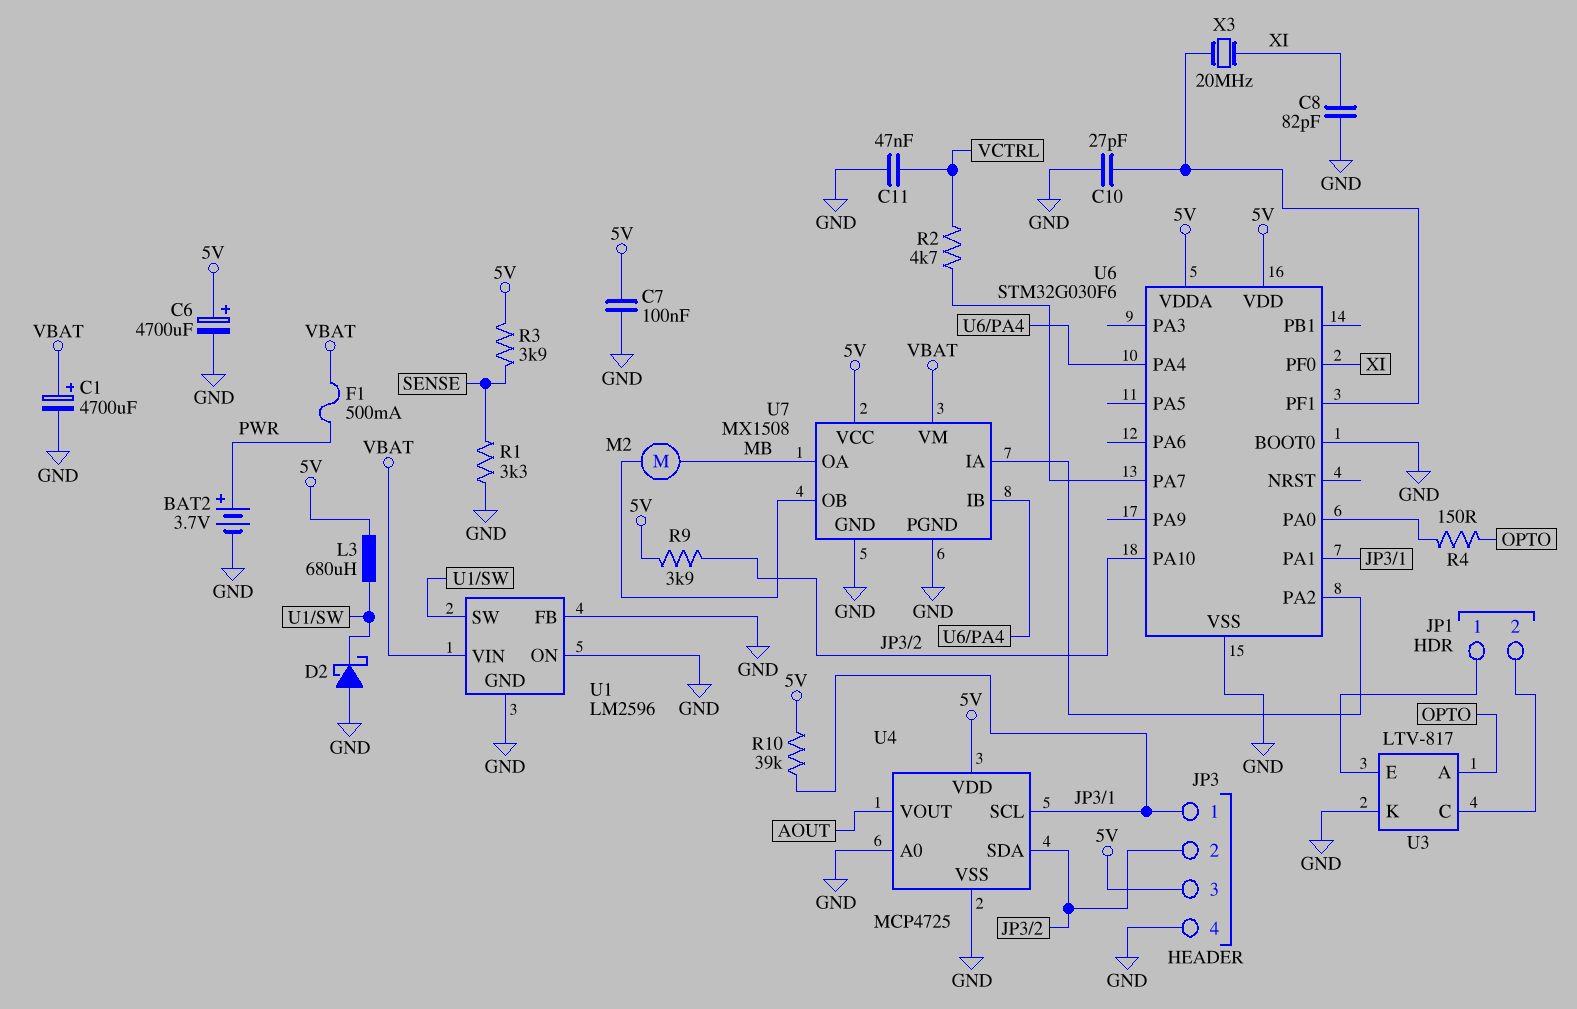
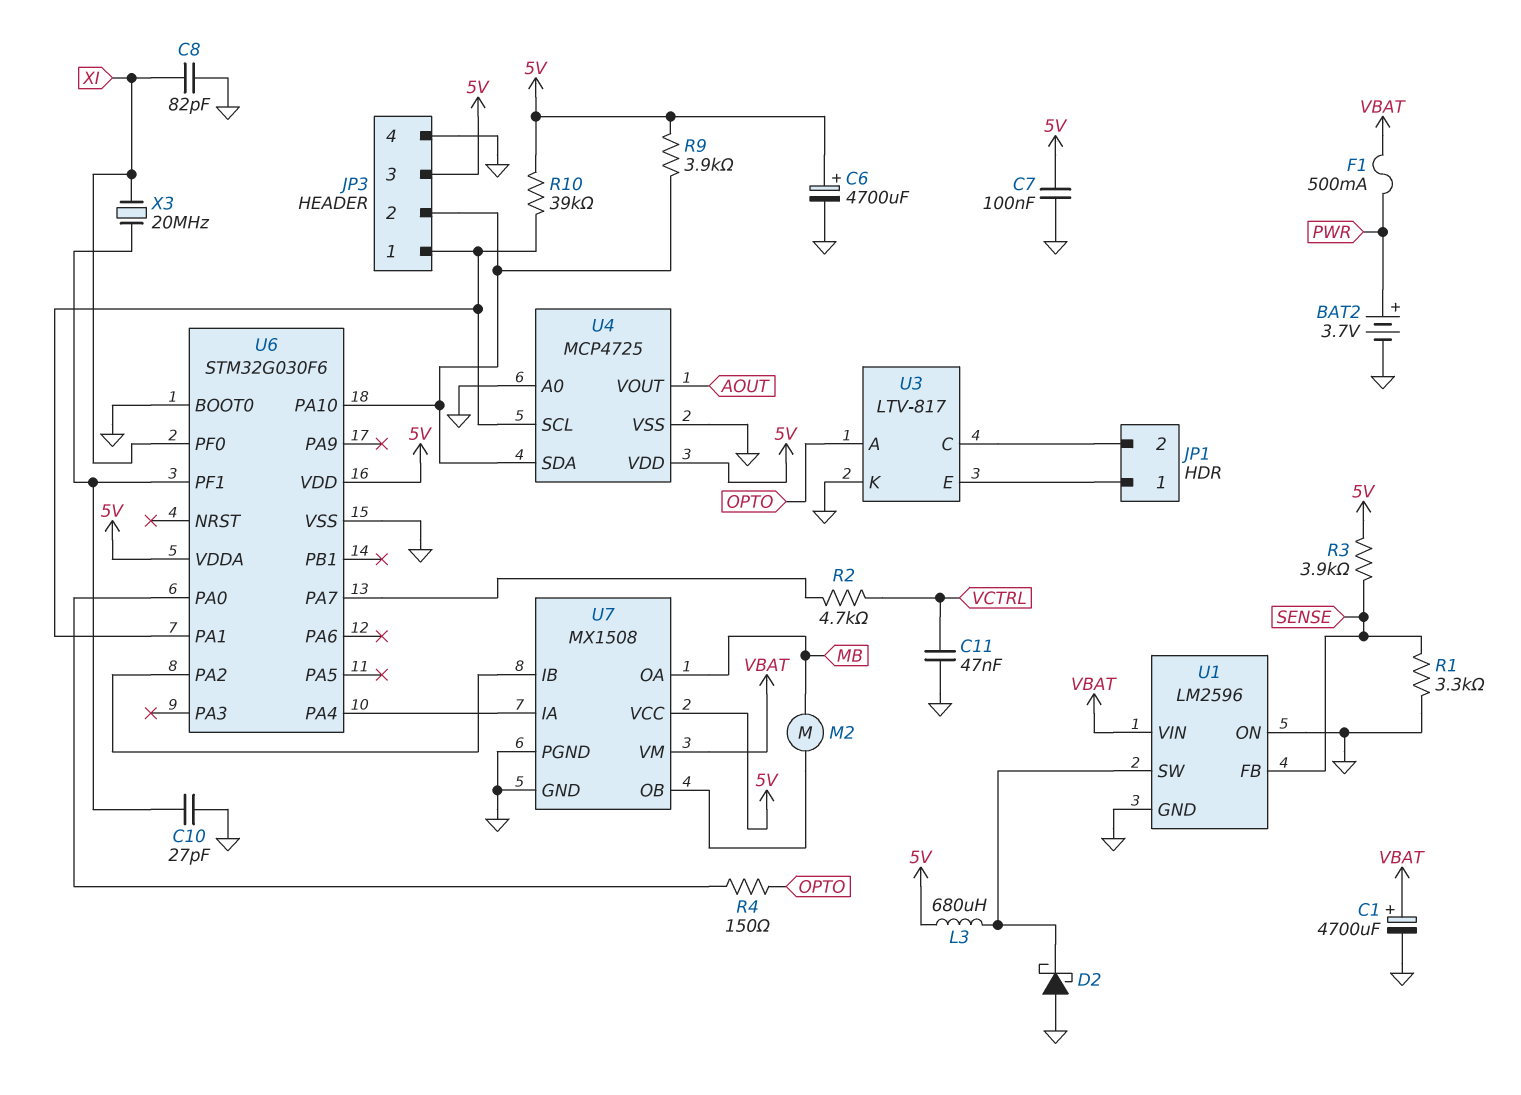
U1 pin FB: GND -> SENSE
U7 pin IA: U6/PA2 -> U6/PA4
U7 pin IB: U6/PA4 -> U6/PA2

